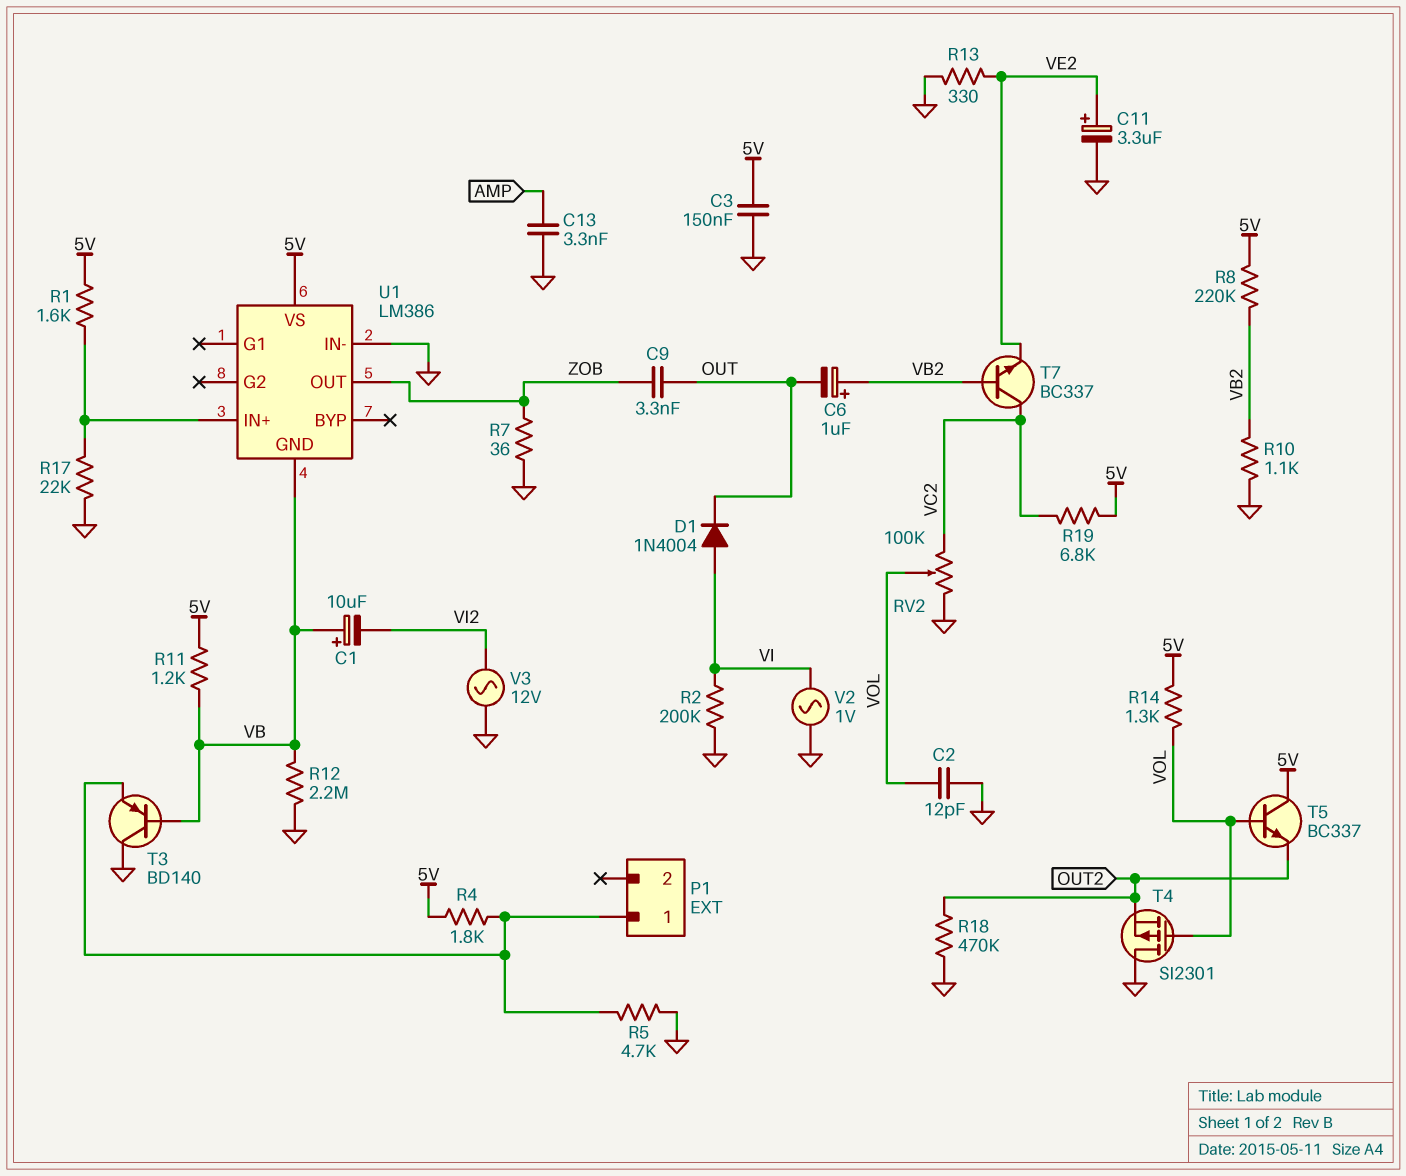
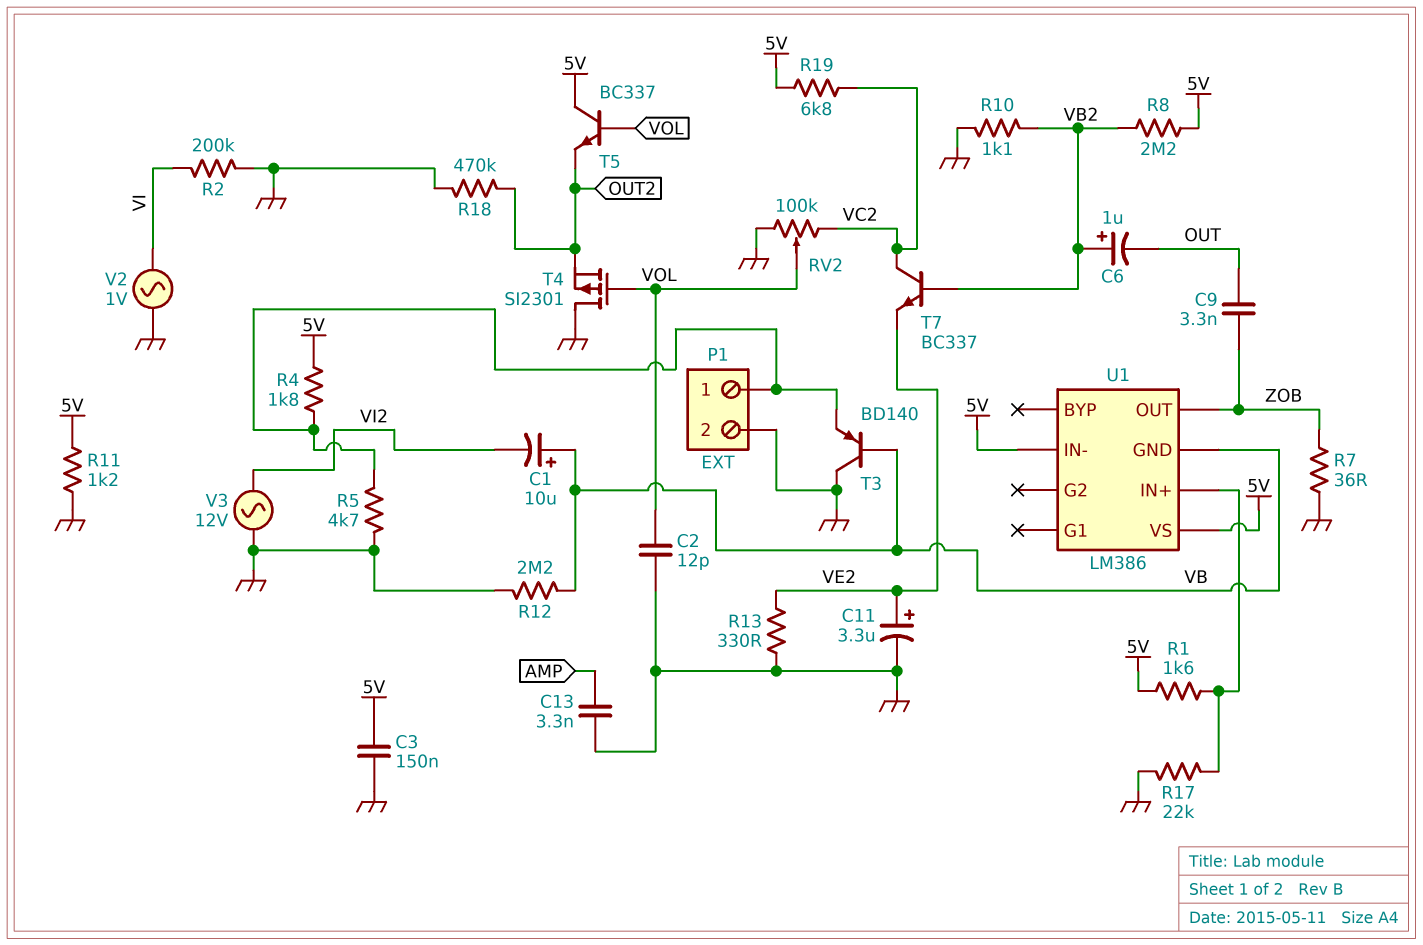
D1: diode 1N4004 (A VI, K OUT) -> none
P1 pin 2: none -> GND
R8: 220k (5V, VB2) -> 2.2M (5V, VB2)
R11: 1.2k (5V, VB) -> 1.2k (5V, GND)
R14: 1.3k (5V, VOL) -> none
U1 pin IN-: GND -> 5V

